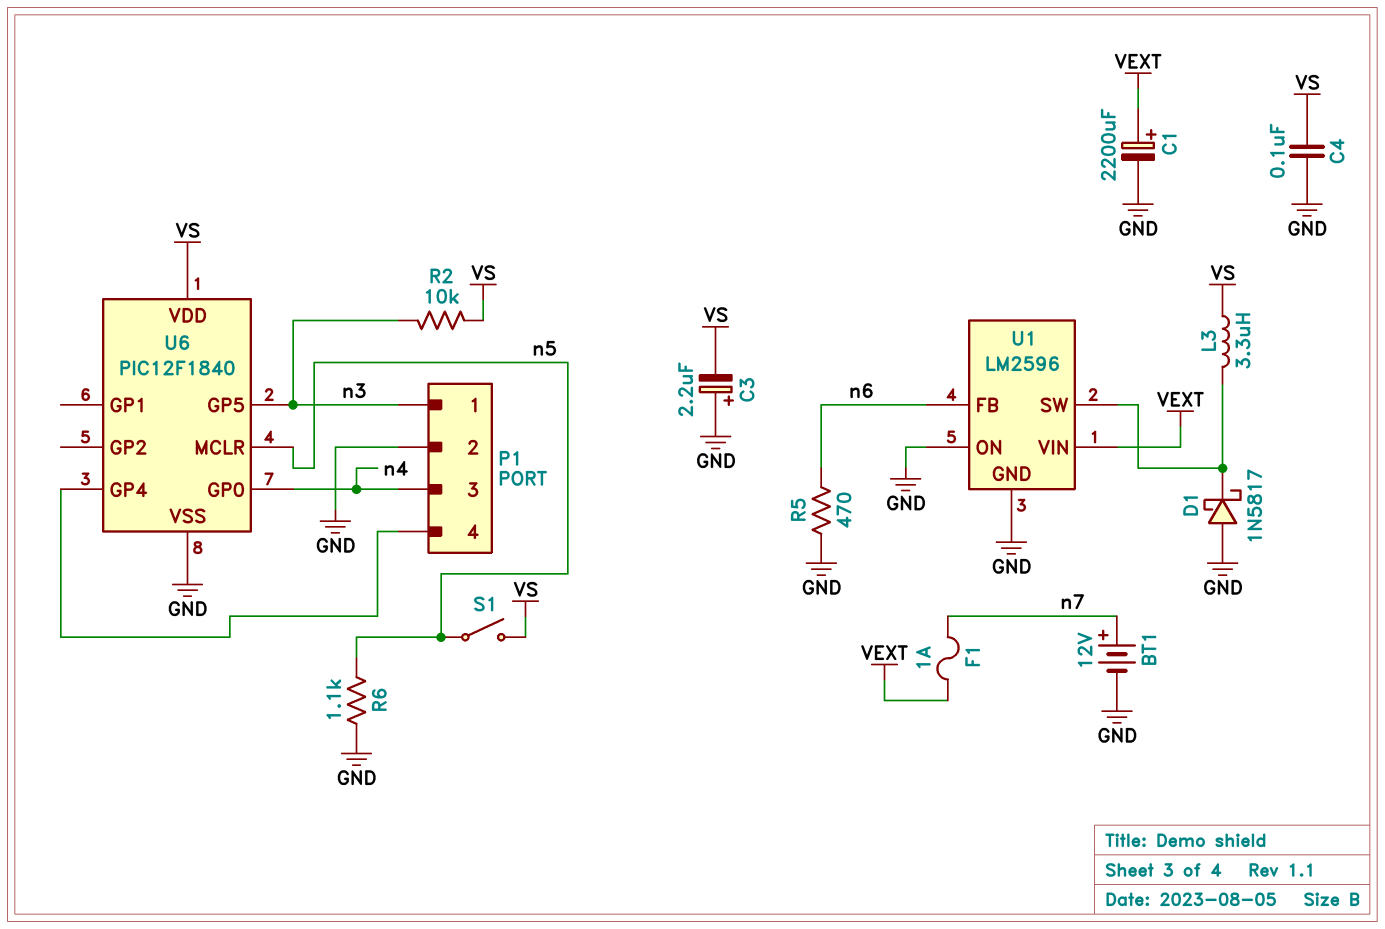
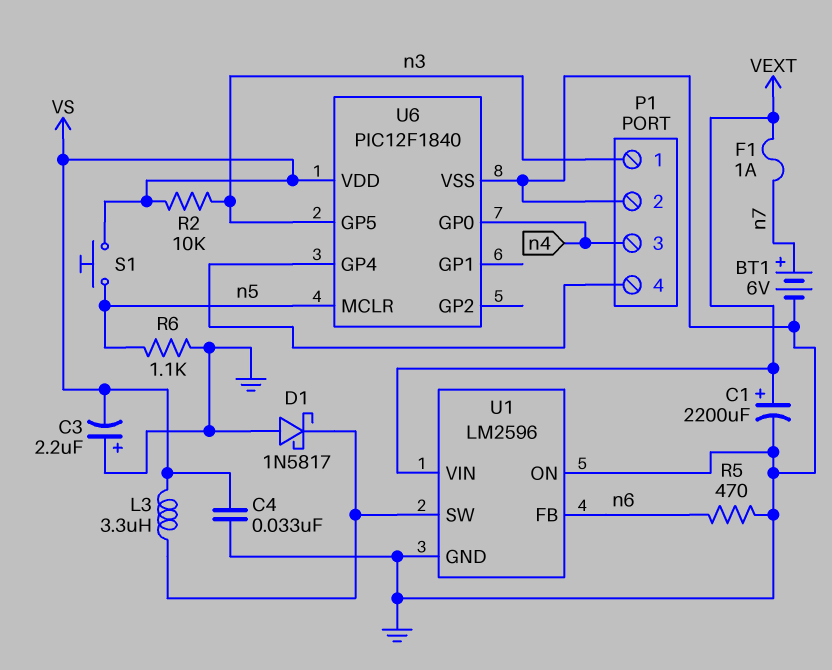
BT1: 12V (plus n7, minus GND) -> 6V (plus n7, minus GND)
C4: 100nF (GND, VS) -> 33nF (GND, VS)
S1: switch (VS, n5) -> button (VS, n5)

